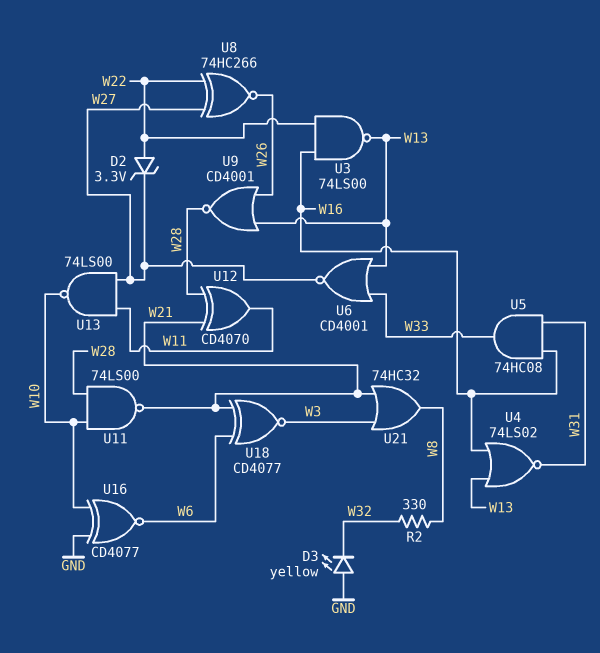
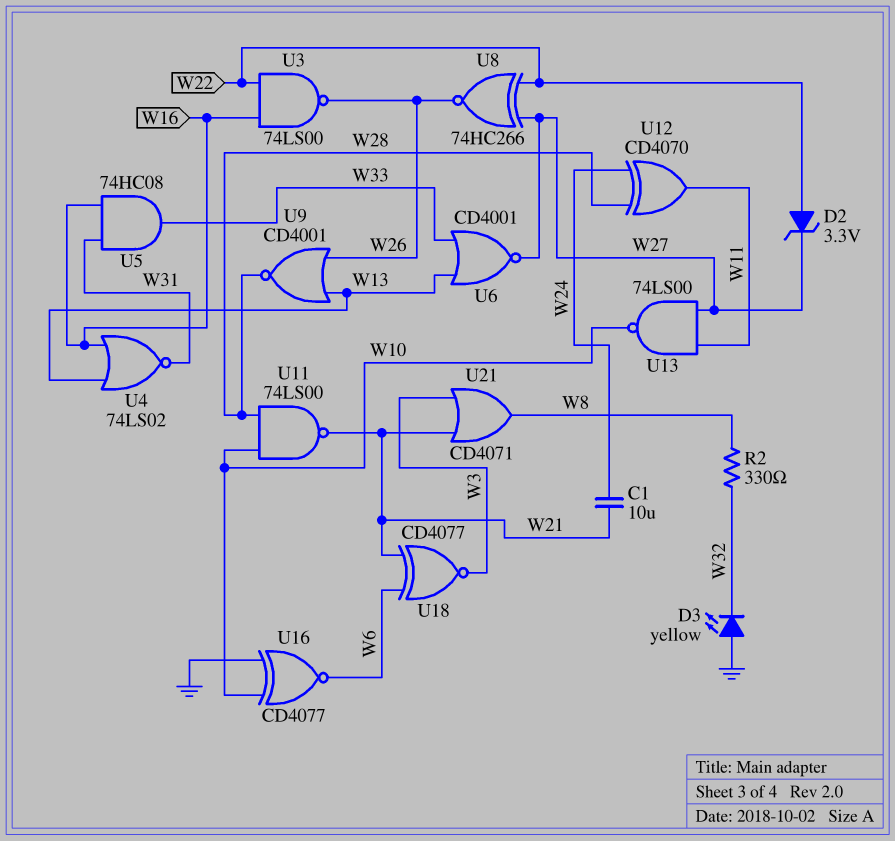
C1: none -> 10uF (W21, W24)
U3: NAND 74LS00 (in W16, in W22, out W13) -> NAND 74LS00 (in W16, in W22, out W26)
U12: XOR CD4070 (in W21, in W28, out W11) -> XOR CD4070 (in W24, in W28, out W11)
U21: OR 74HC32 (in W3, in W21, out W8) -> OR CD4071 (in W3, in W21, out W8)

